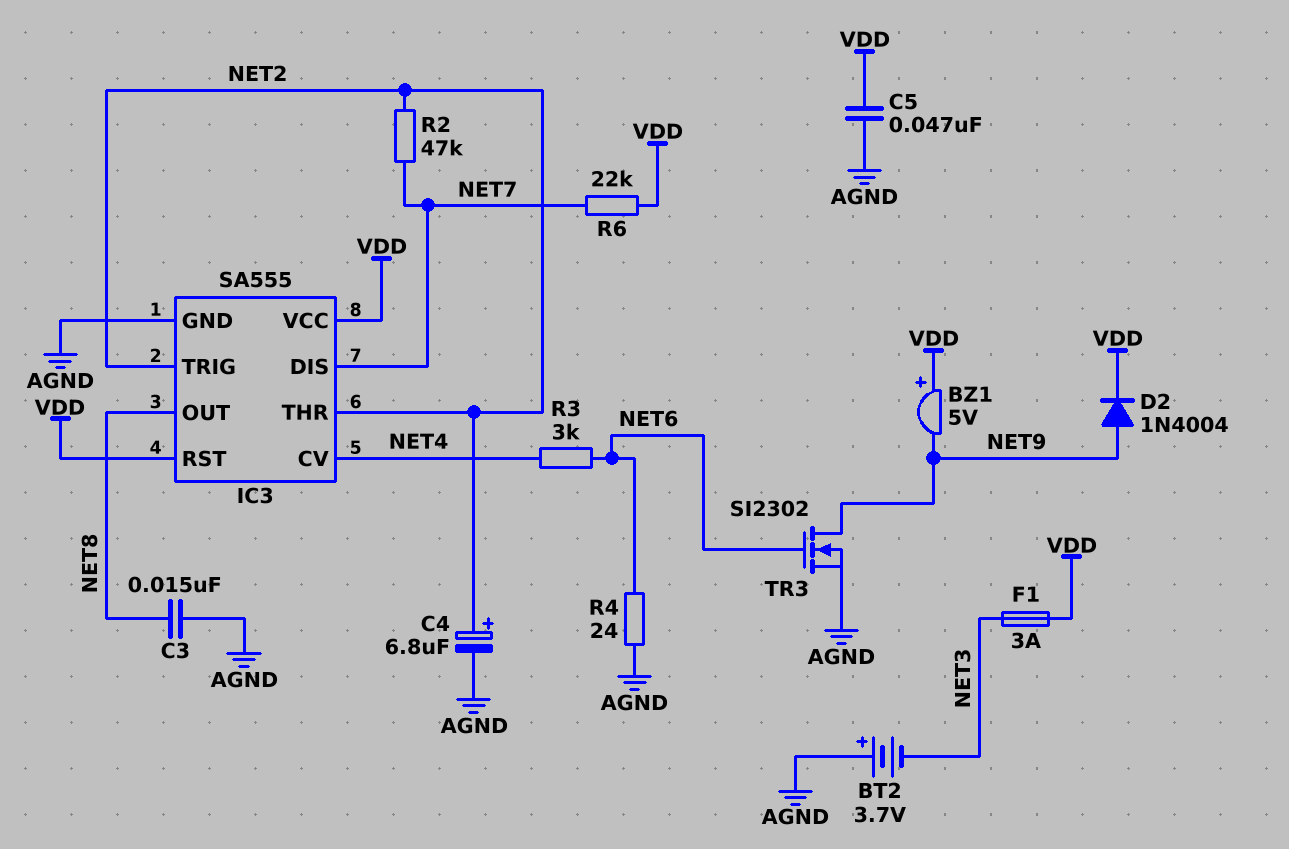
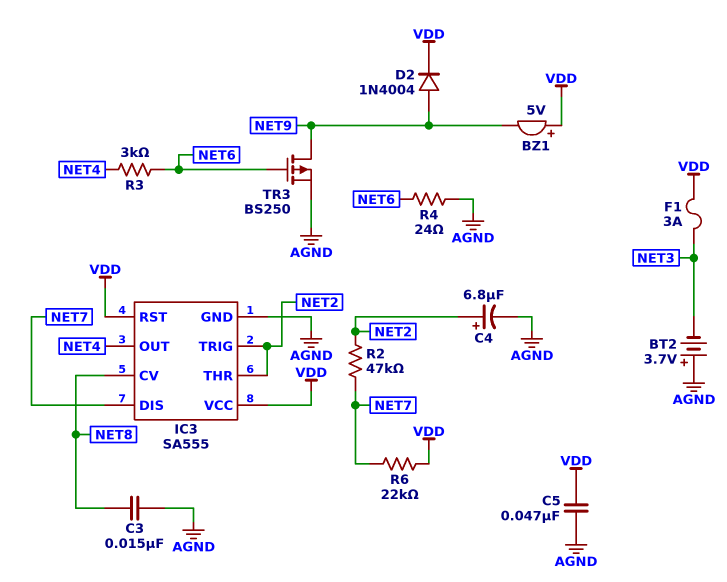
IC3 pin CV: NET4 -> NET8
IC3 pin OUT: NET8 -> NET4
TR3: NMOS SI2302 (G NET6, D NET9, S AGND) -> PMOS BS250 (G NET6, D NET9, S AGND)

